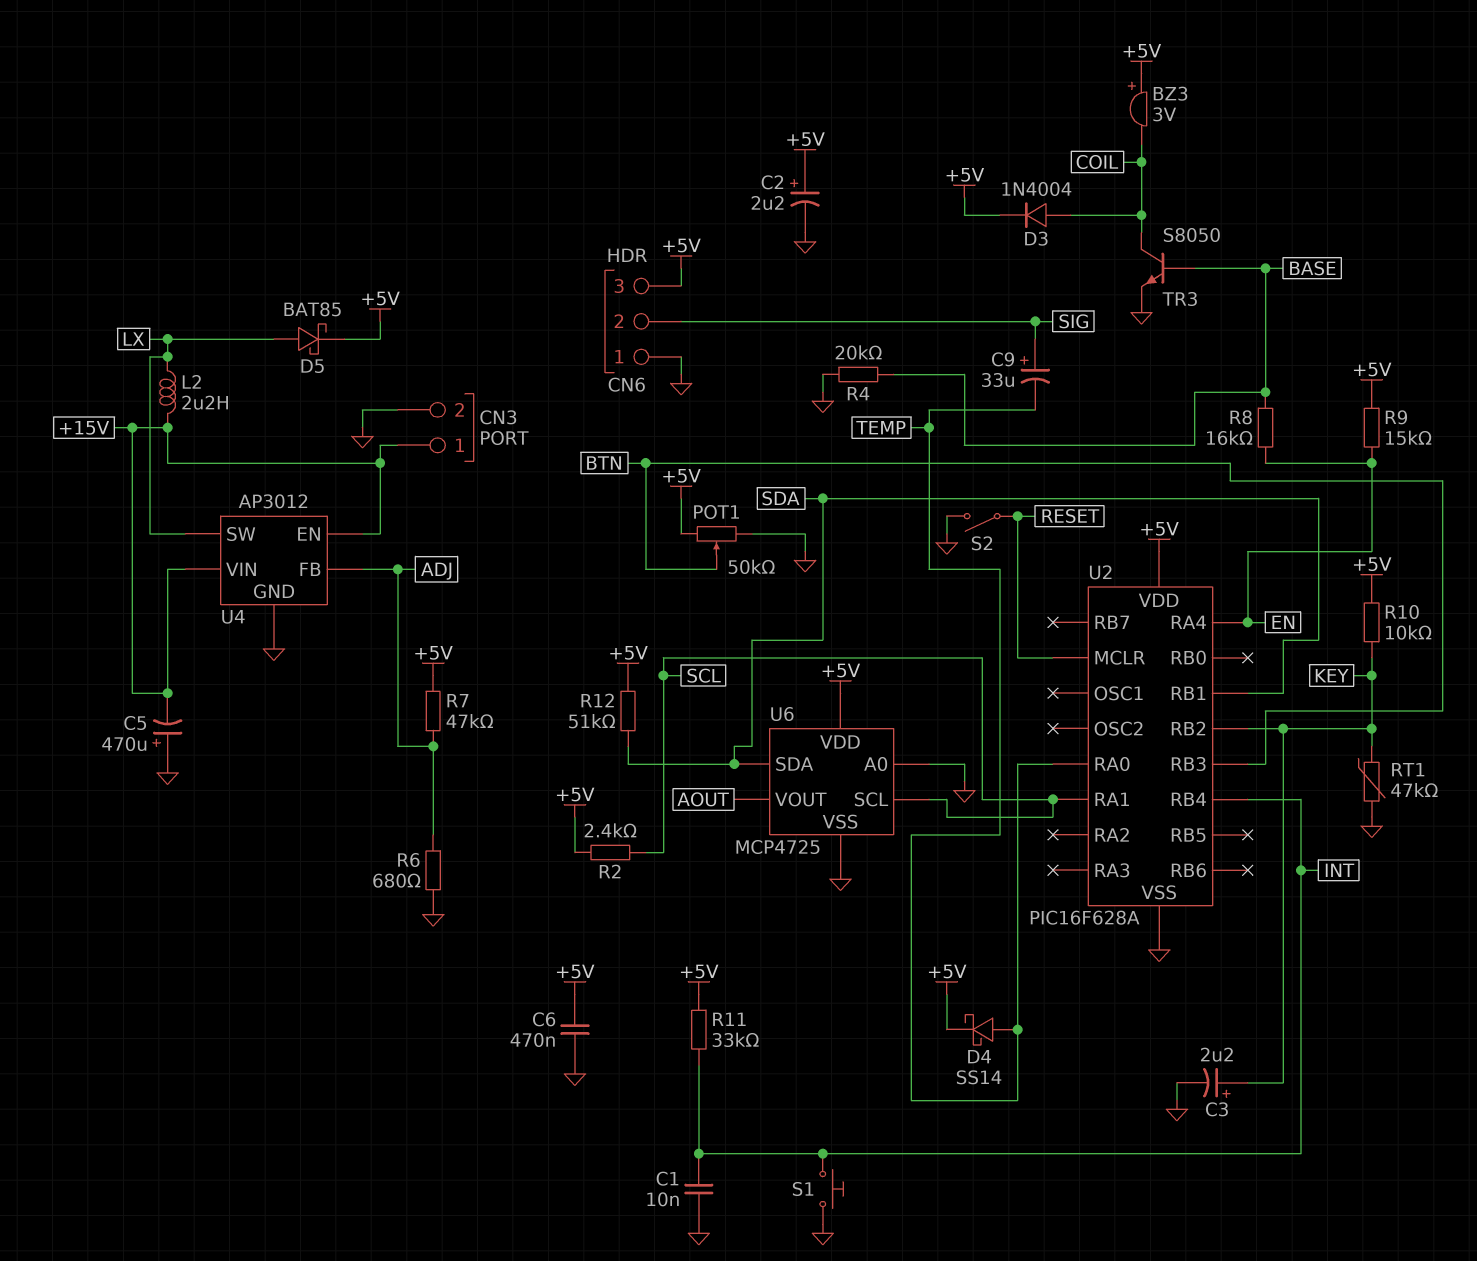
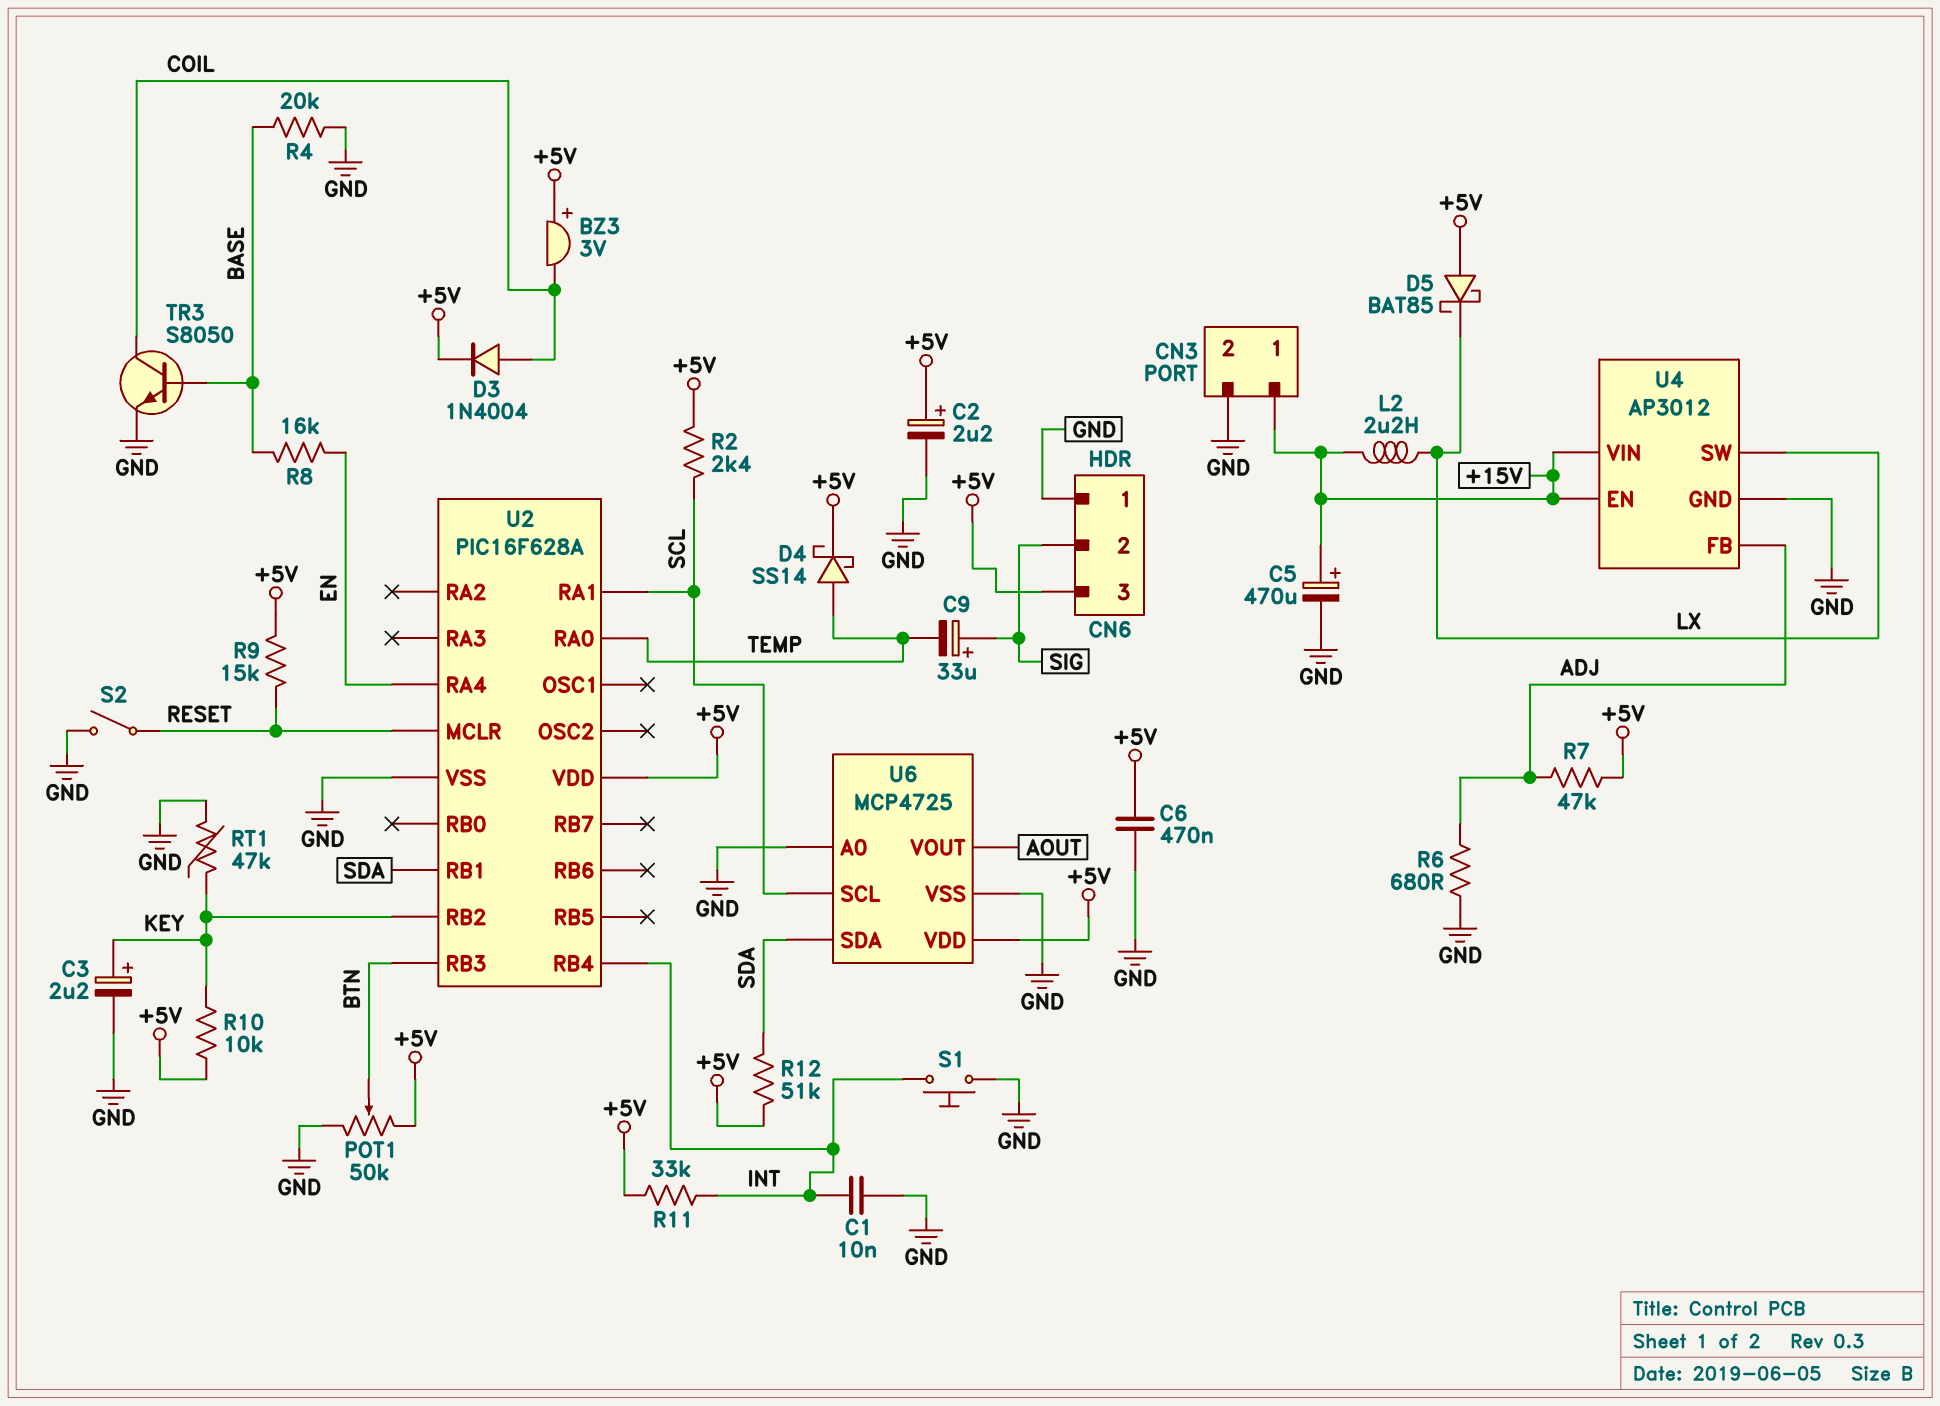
C5: 470uF (plus GND, minus +15V) -> 470uF (plus +15V, minus GND)
D5: schottky BAT85 (A LX, K +5V) -> schottky BAT85 (A +5V, K LX)
R9: 15k (+5V, EN) -> 15k (+5V, RESET)

